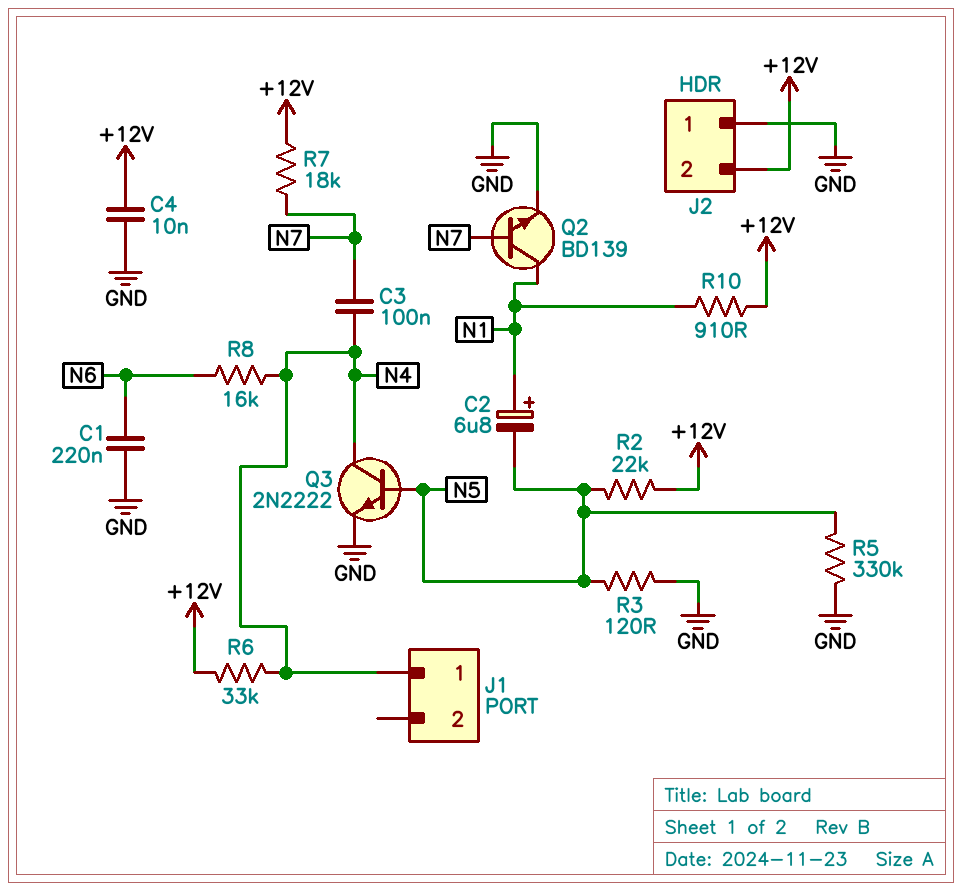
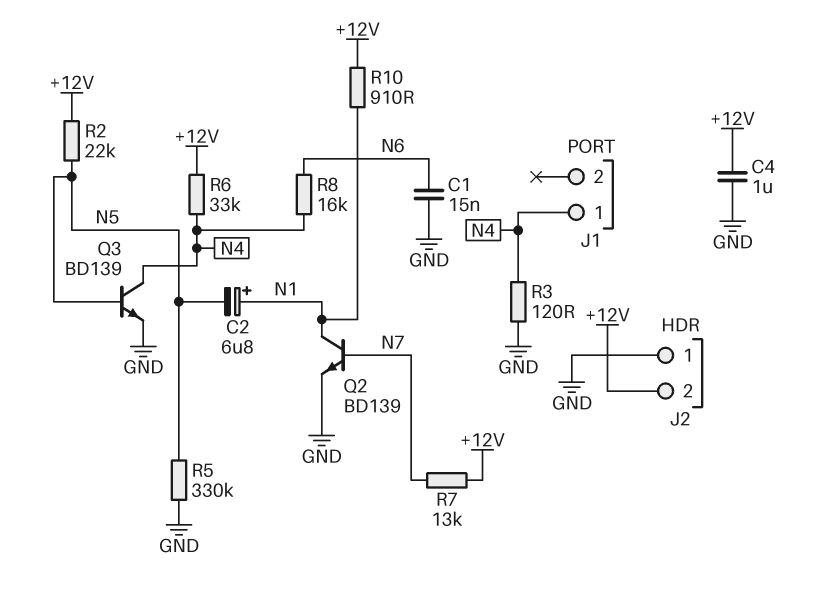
C1: 220nF (GND, N6) -> 15nF (GND, N6)
C3: 100nF (N4, N7) -> none
C4: 10nF (+12V, GND) -> 1uF (+12V, GND)
Q3: NPN 2N2222 (B N5, C N4, E GND) -> NPN BD139 (B N5, C N4, E GND)
R3: 120 (GND, N5) -> 120 (GND, N4)
R7: 18k (+12V, N7) -> 13k (+12V, N7)

